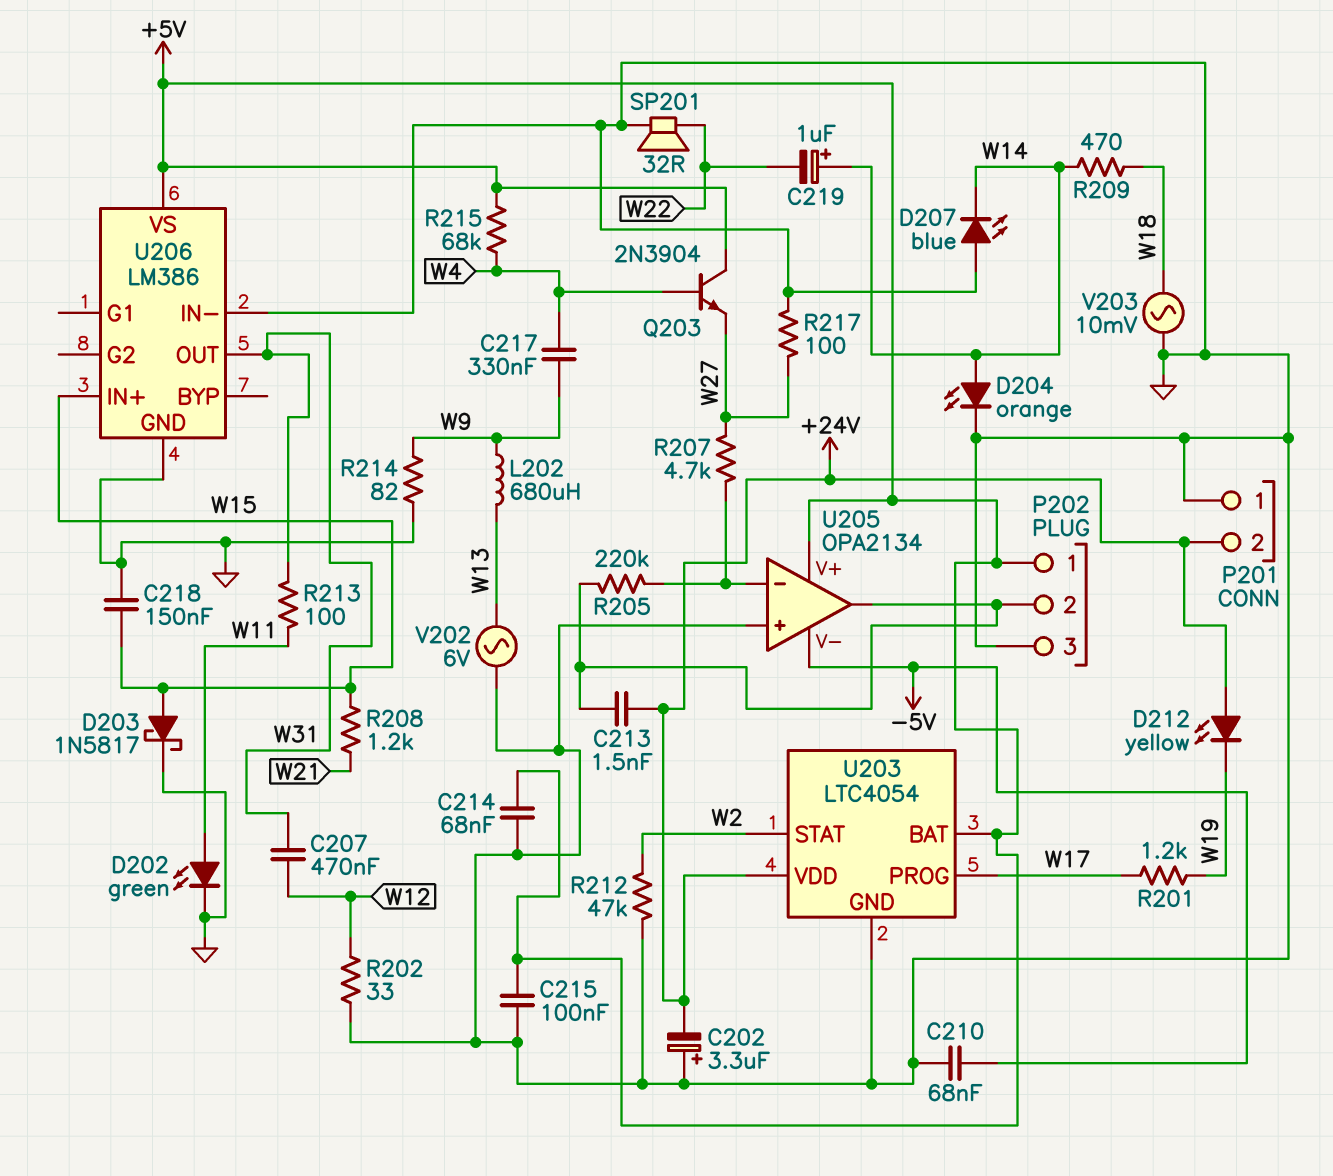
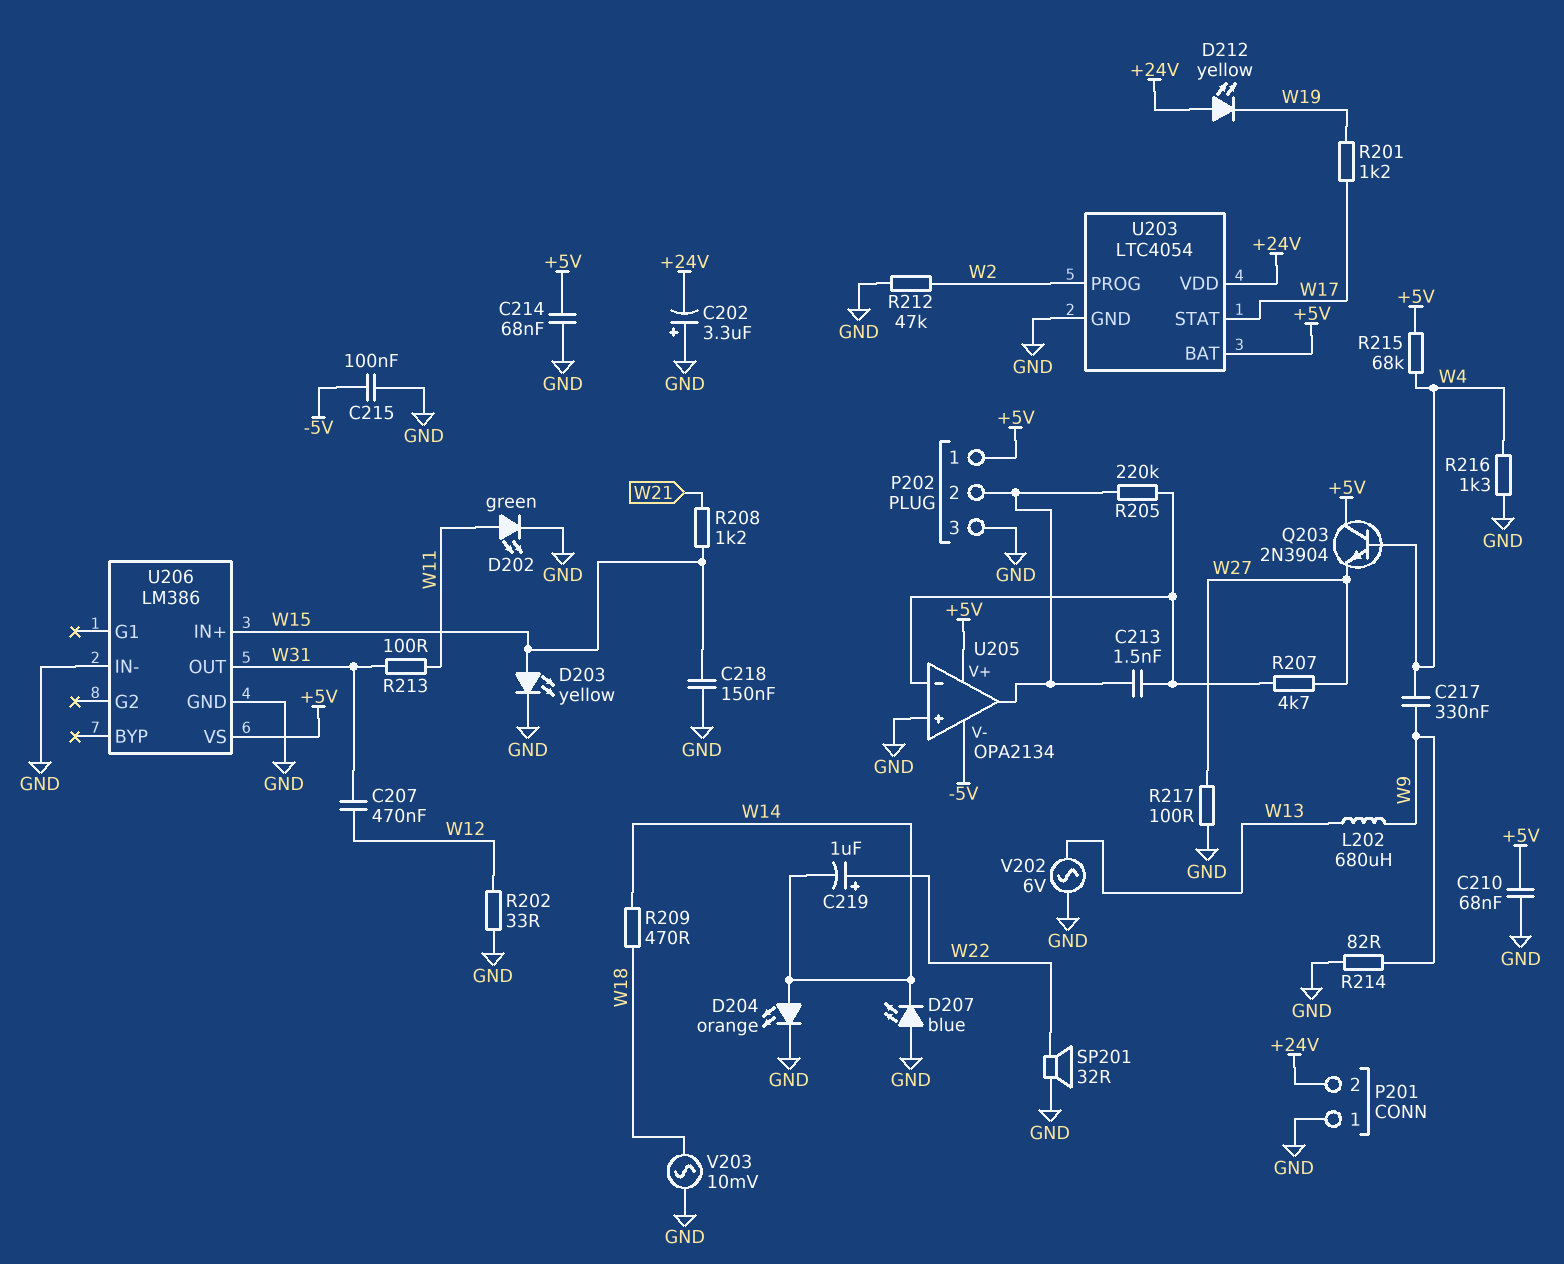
C210: 68nF (-5V, GND) -> 68nF (+5V, GND)
C213: 1.5nF (+24V, P202/2) -> 1.5nF (P202/2, U205/in-)
C215: 100nF (+5V, GND) -> 100nF (-5V, GND)
C219: 1uF (plus W14, minus W22) -> 1uF (plus W22, minus W14)
D203: schottky 1N5817 (A W15, K GND) -> LED yellow (A W15, K GND)
R216: none -> 1.3k (GND, W4)
U203 pin PROG: W17 -> W2
U203 pin STAT: W2 -> W17

